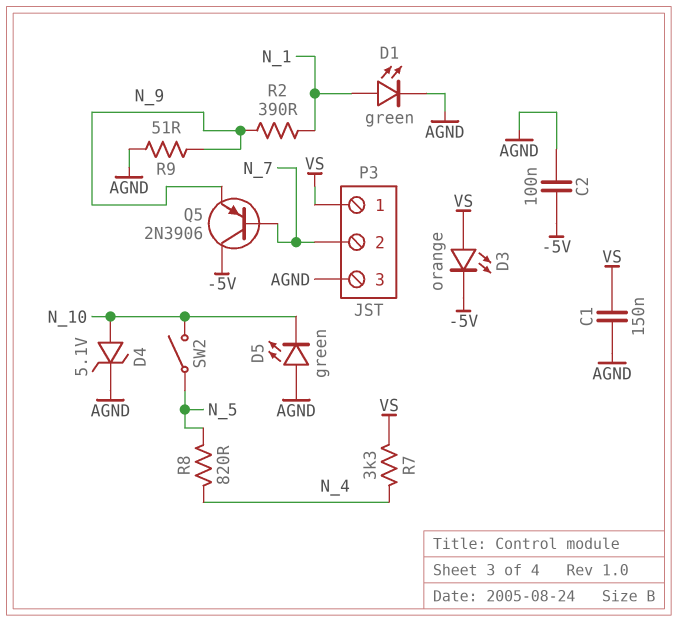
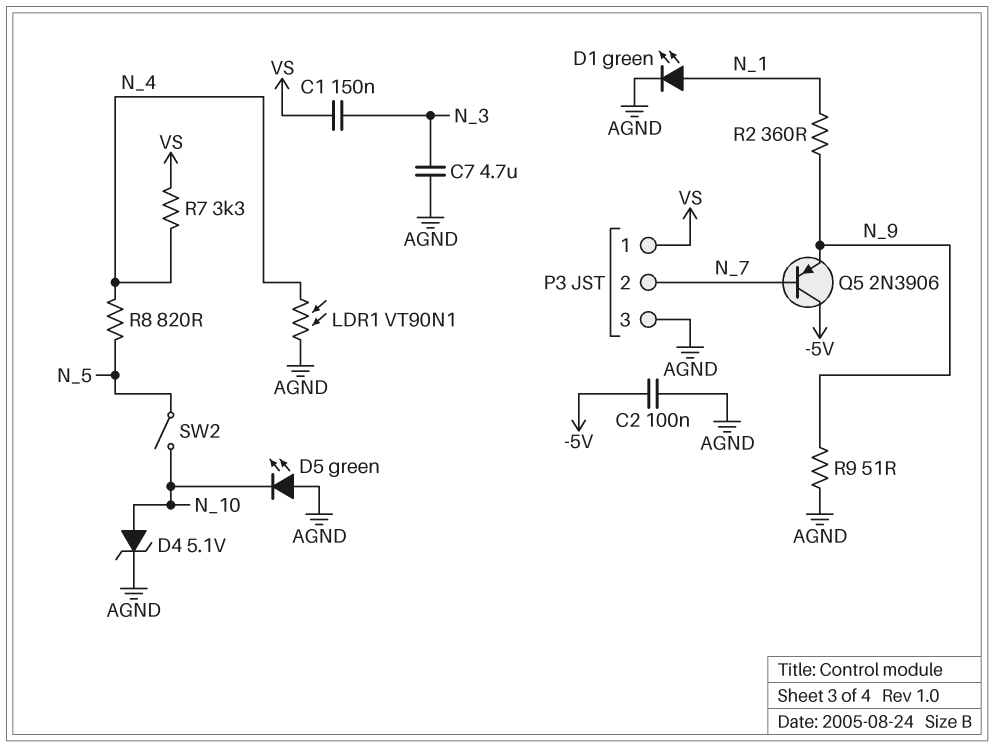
C1: 150nF (AGND, VS) -> 150nF (N_3, VS)
C7: none -> 4.7uF (AGND, N_3)
D3: LED orange (A VS, K -5V) -> none
LDR1: none -> VT90N1 (AGND, N_4)
R2: 390 (N_1, N_9) -> 360 (N_1, N_9)

